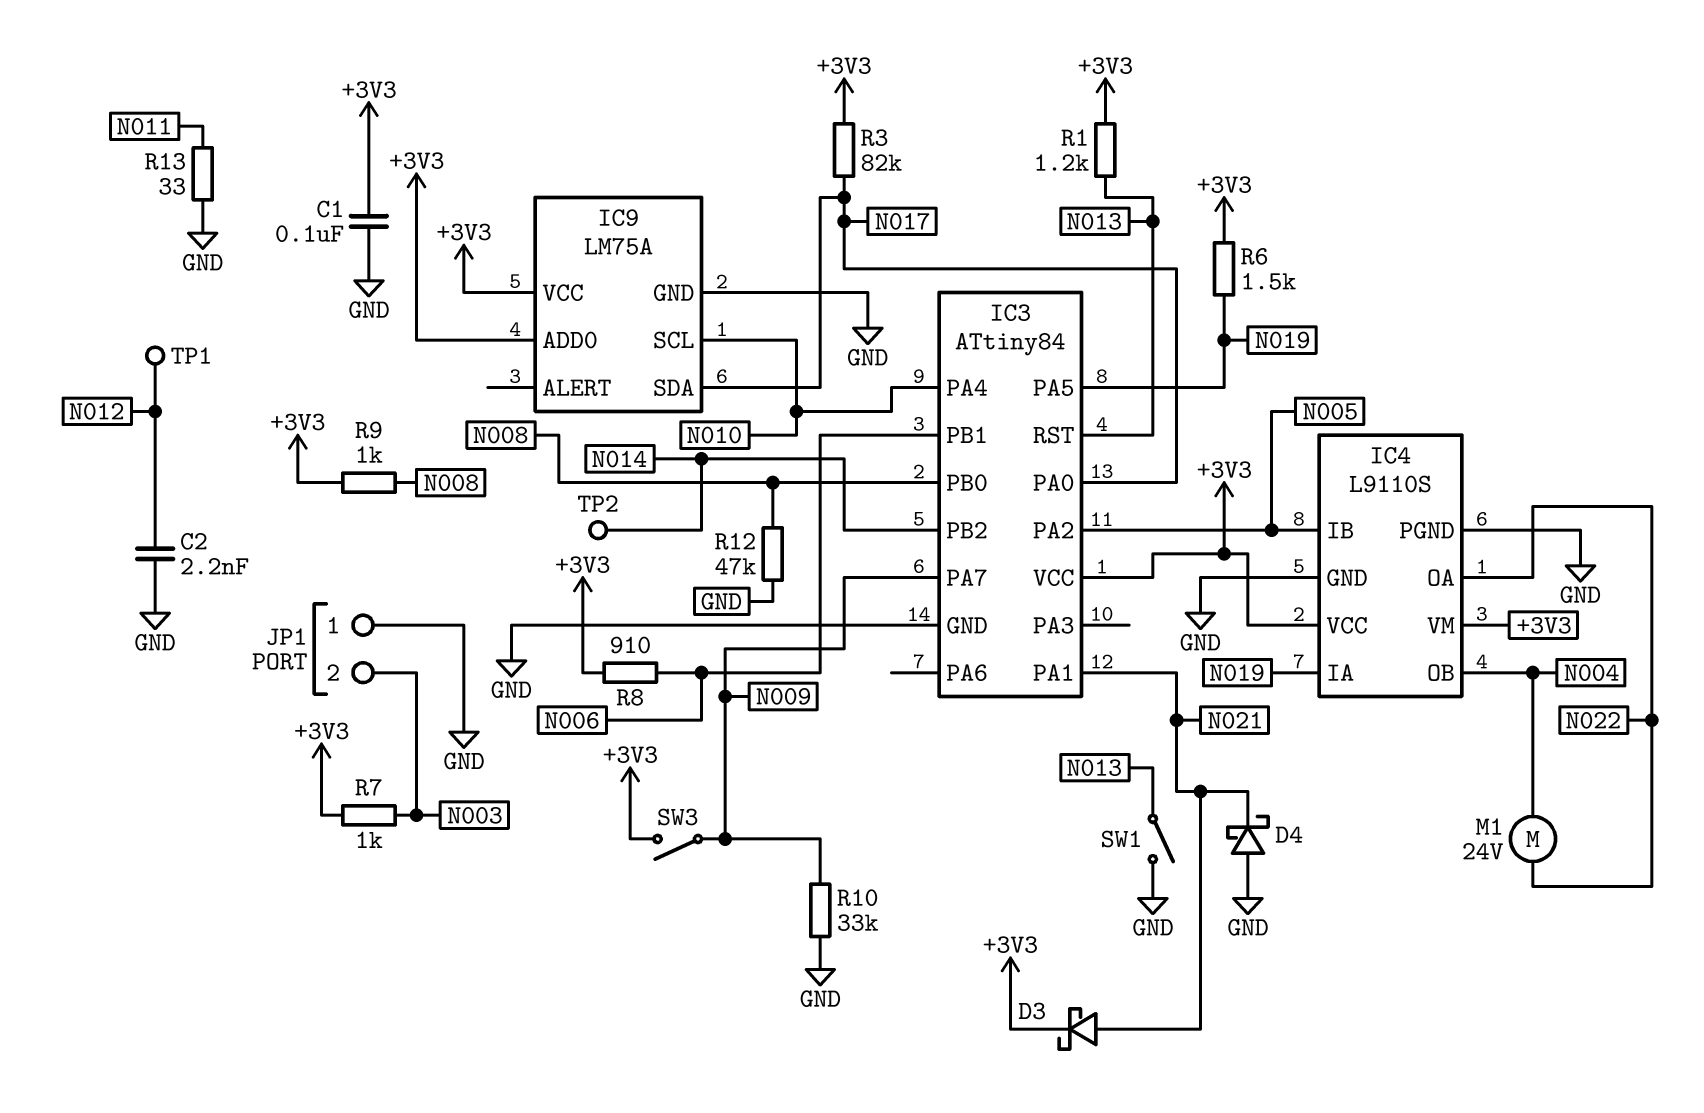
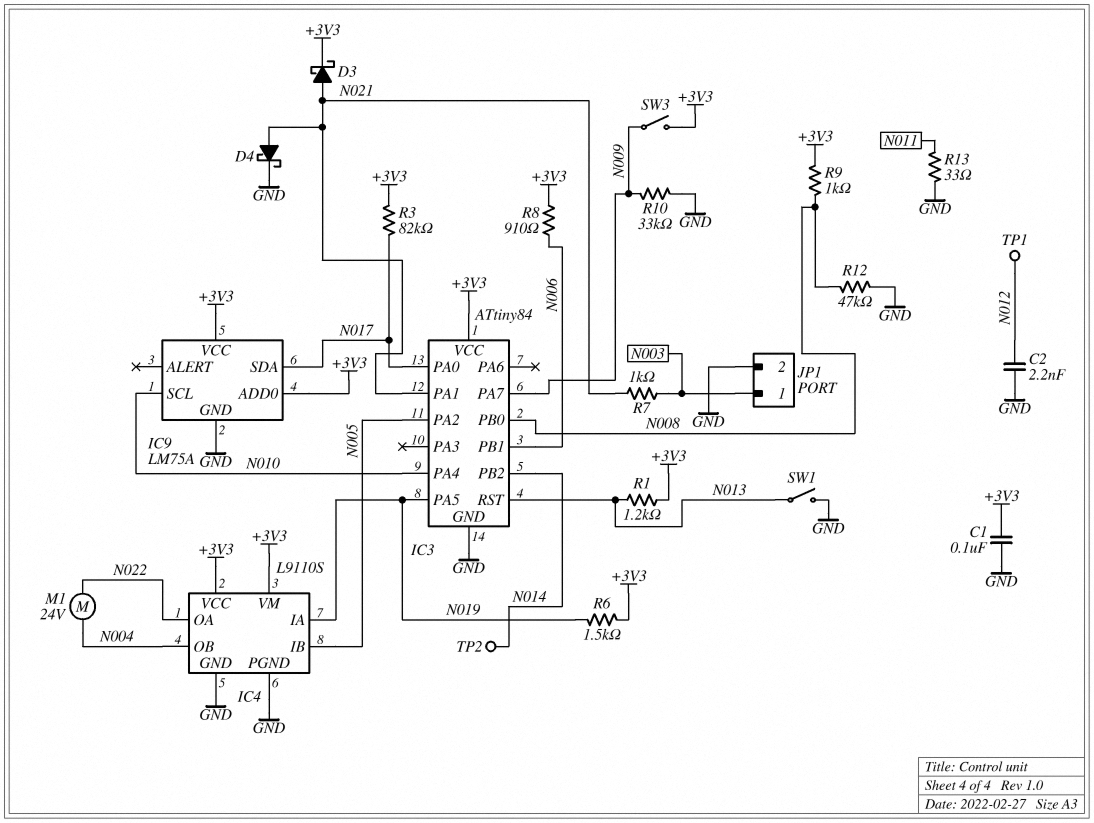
D4: schottky (A GND, K N021) -> schottky (A N021, K GND)
JP1 pin 1: GND -> N003
JP1 pin 2: N003 -> GND
R7: 1k (+3V3, N003) -> 1k (N003, N021)

